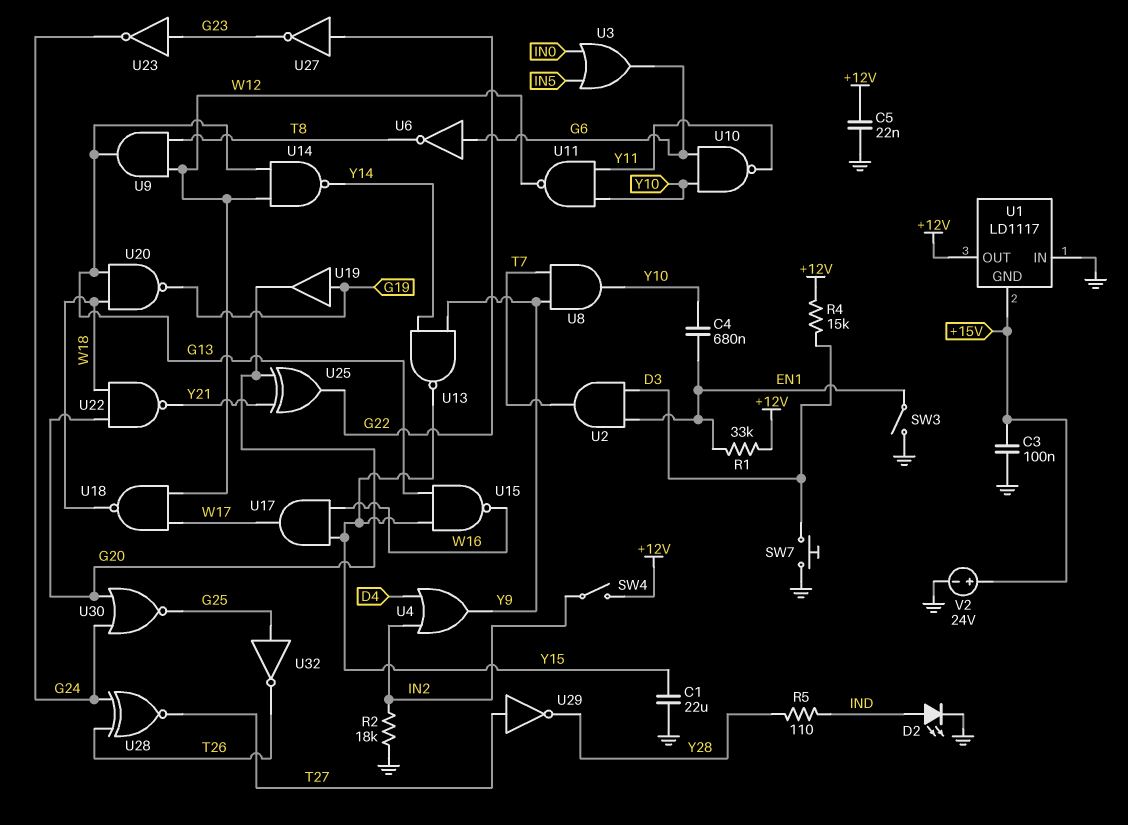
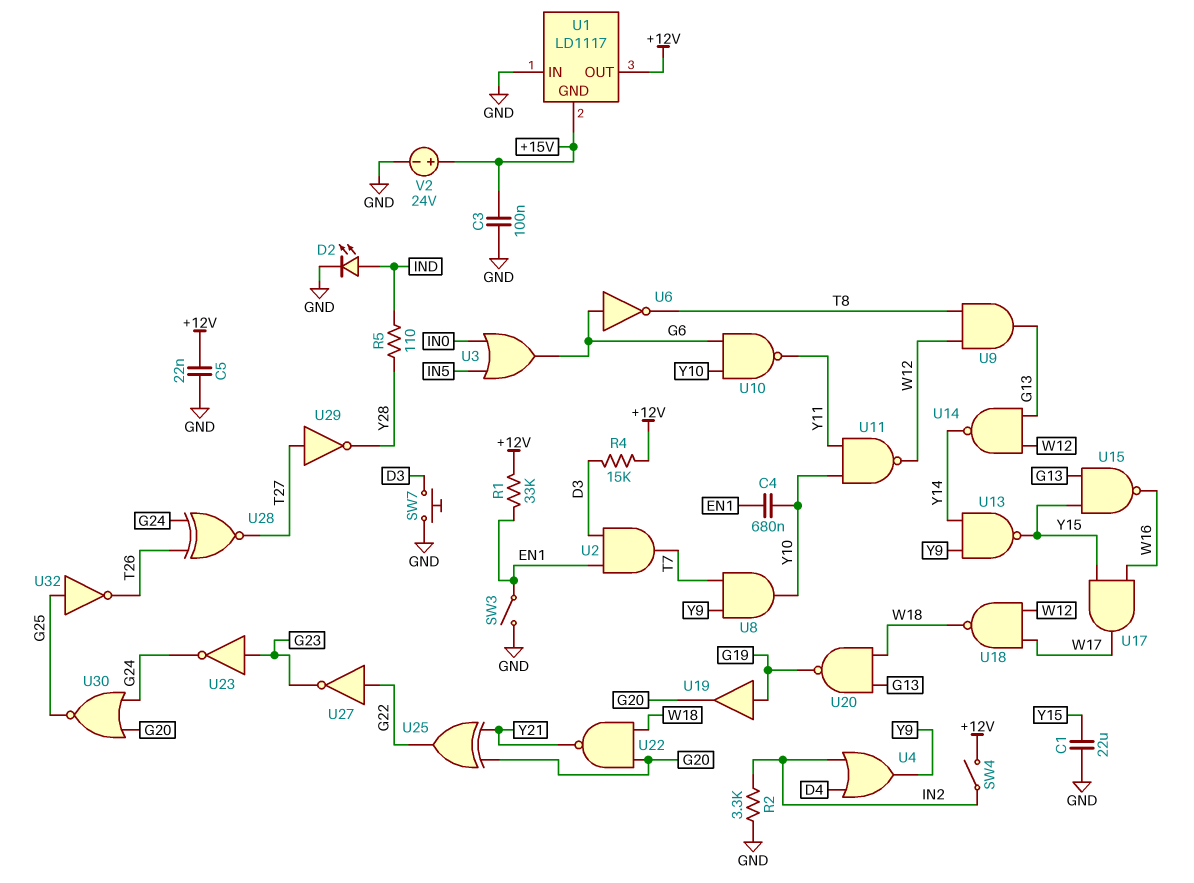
R2: 18k (GND, IN2) -> 3.3k (GND, IN2)

